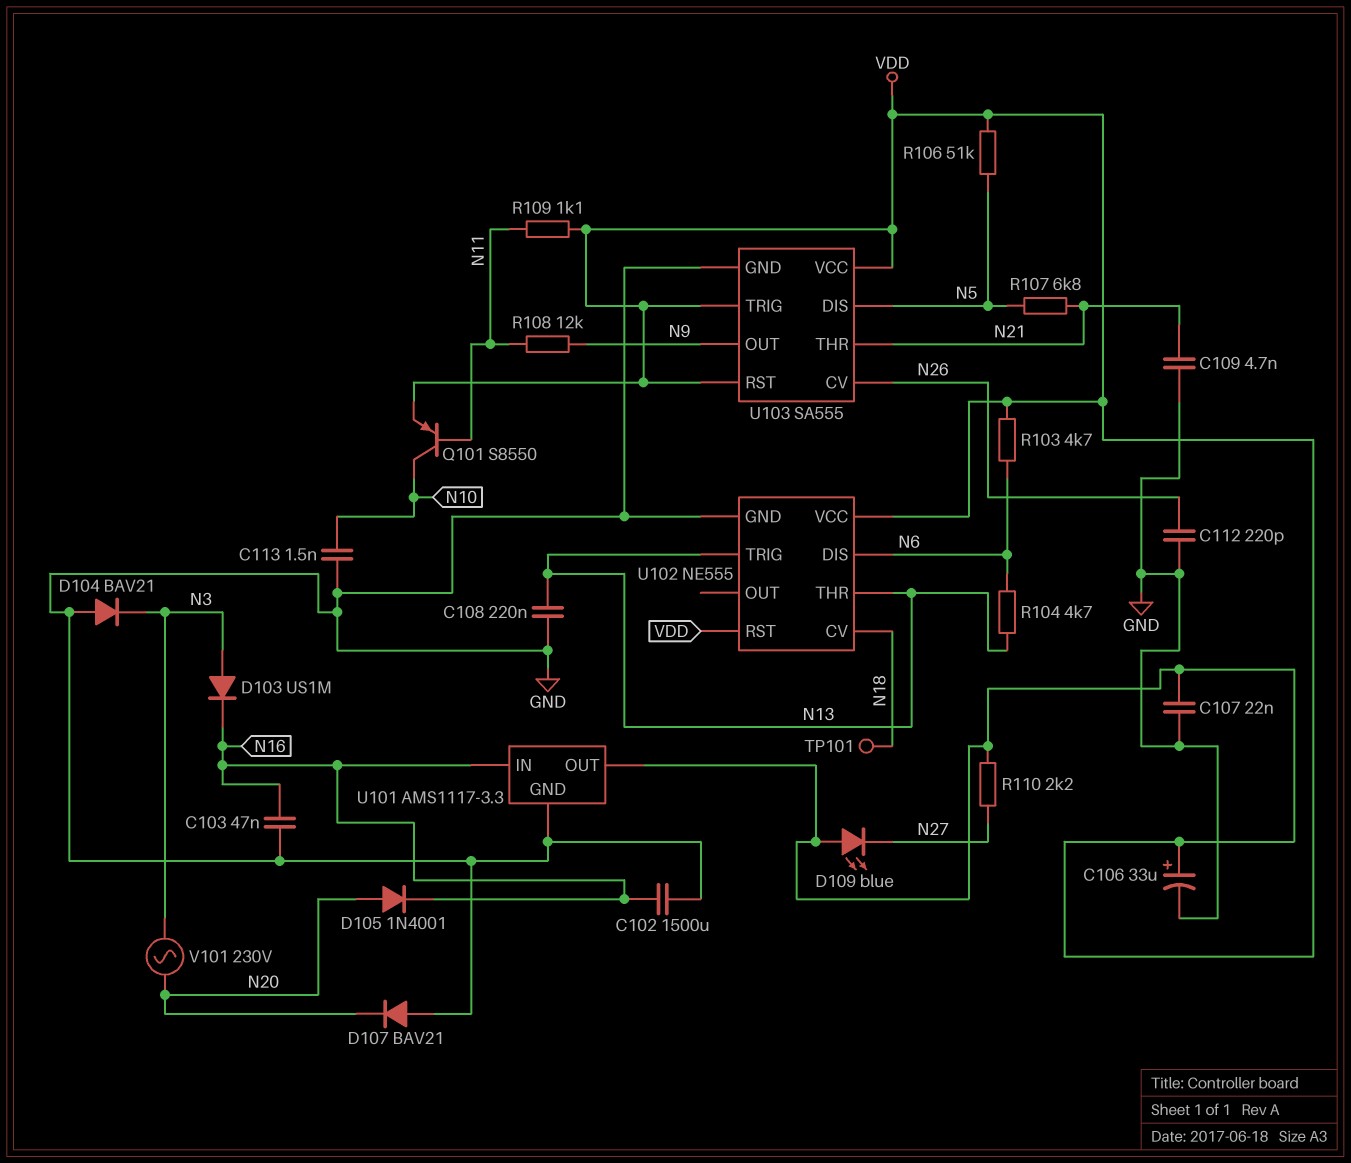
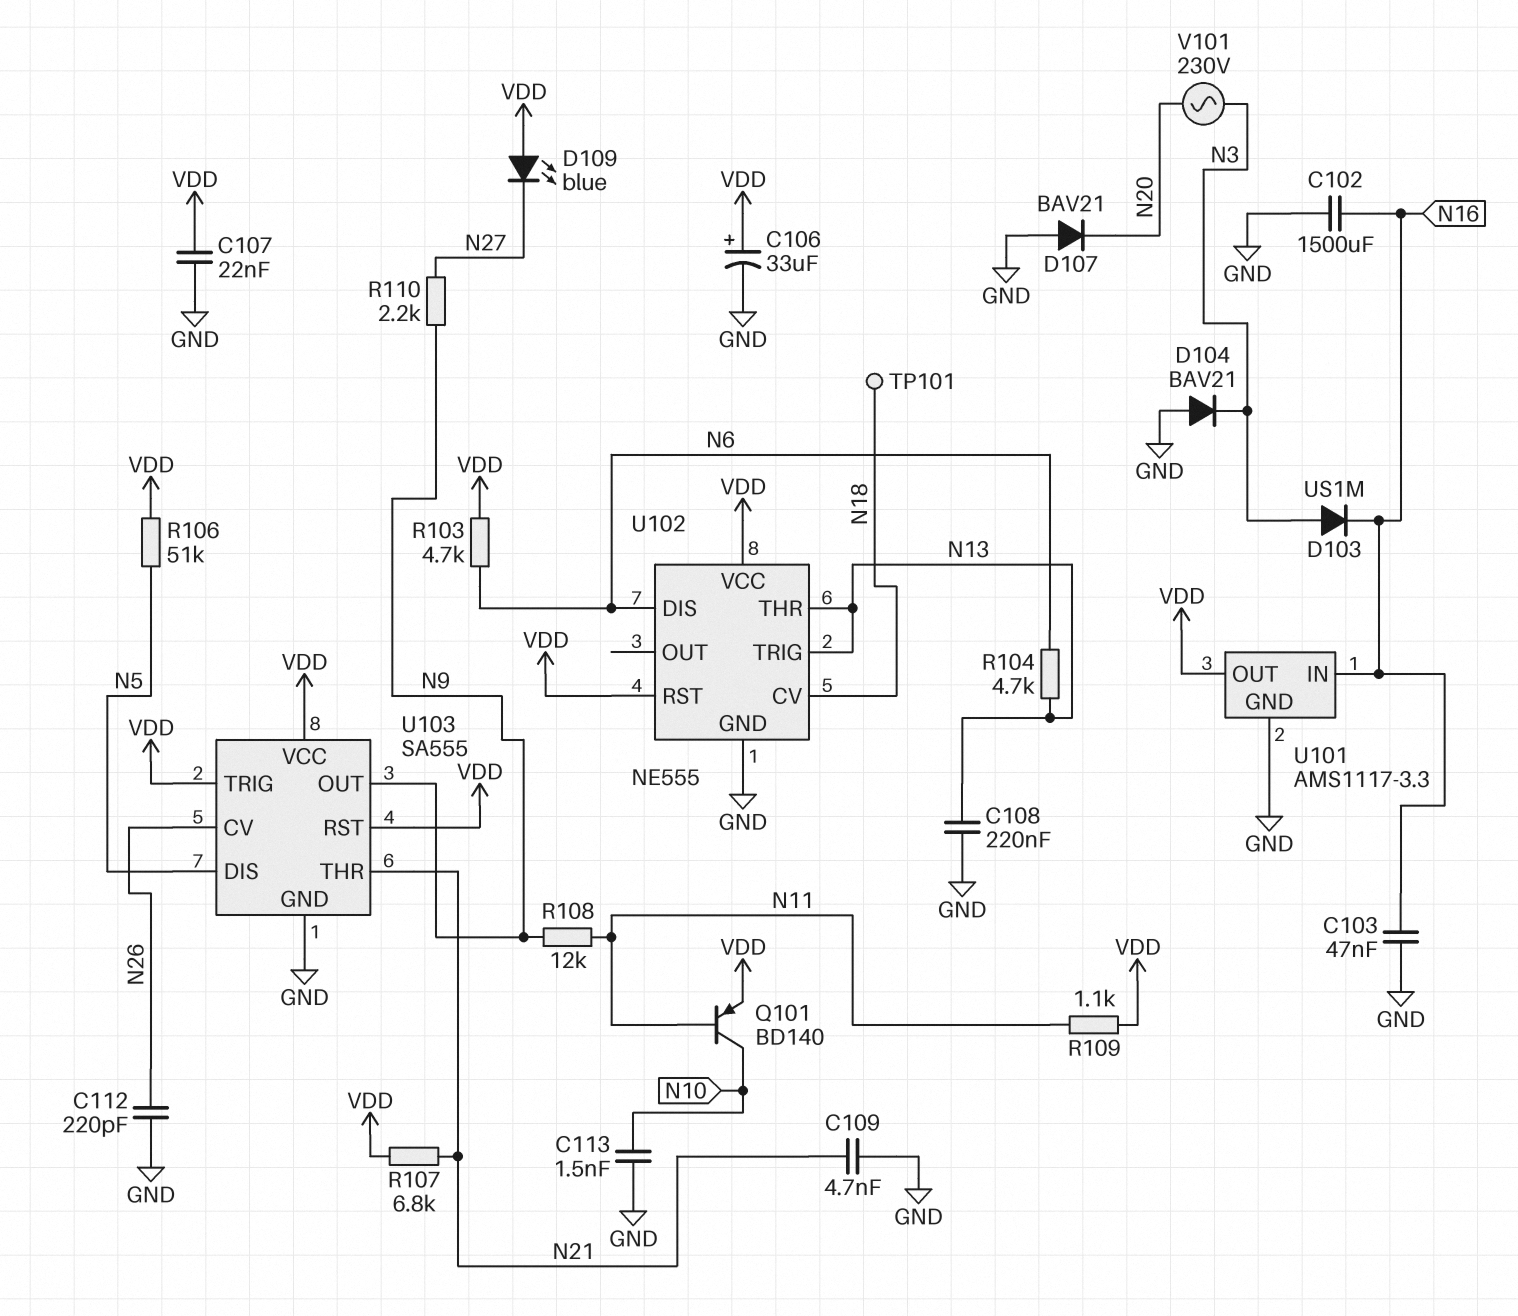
D105: diode 1N4001 (A N20, K N16) -> none
Q101: PNP S8550 (B N11, C N10, E VDD) -> PNP BD140 (B N11, C N10, E VDD)
R107: 6.8k (N5, N21) -> 6.8k (N21, VDD)
R110: 2.2k (N27, VDD) -> 2.2k (N9, N27)

